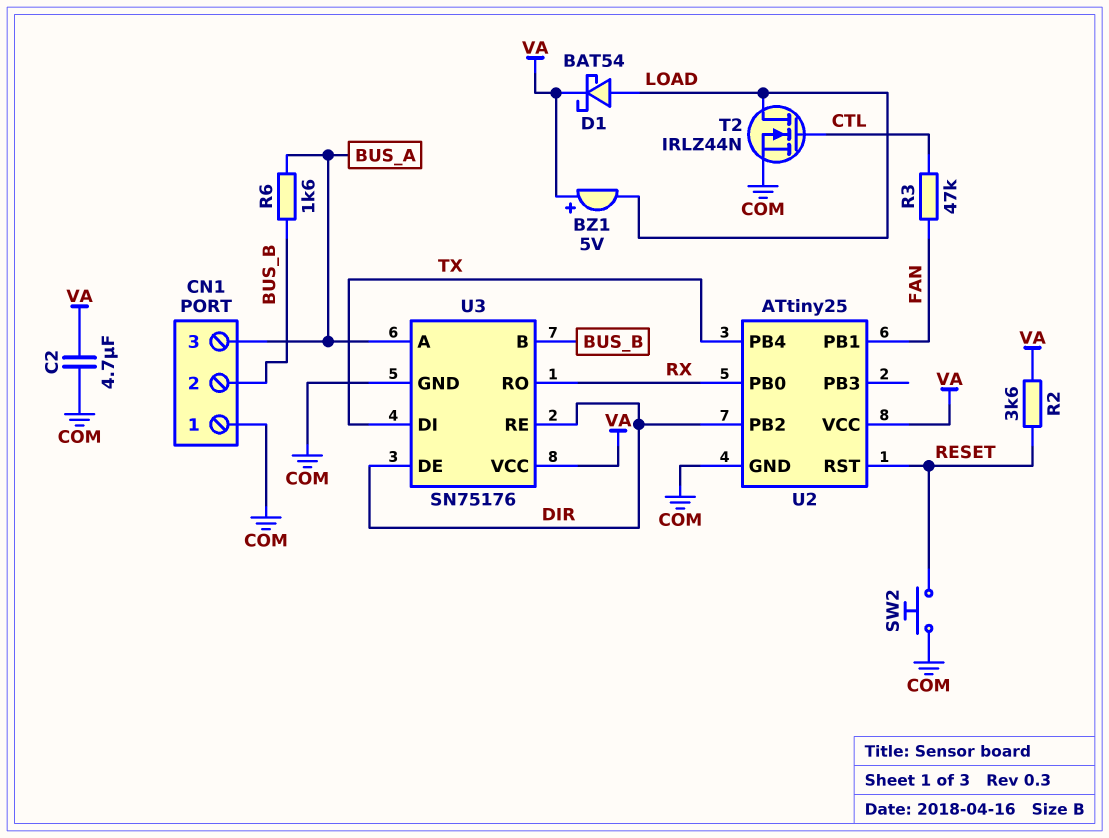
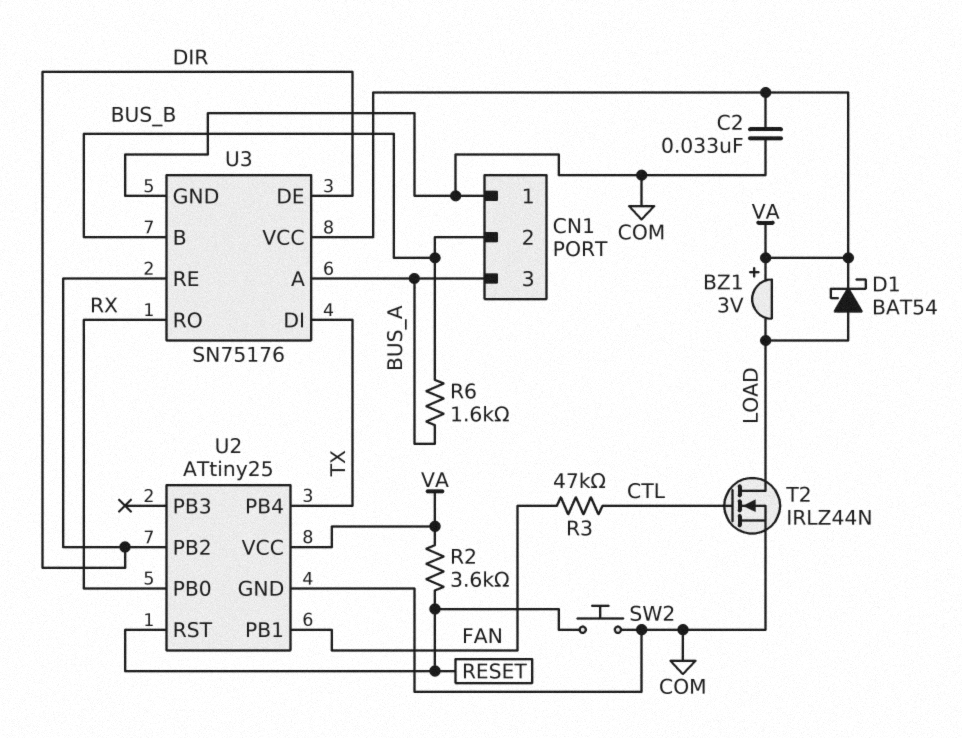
BZ1: buzzer 5V (plus VA, minus LOAD) -> buzzer 3V (plus VA, minus LOAD)
C2: 4.7uF (COM, VA) -> 33nF (COM, VA)

